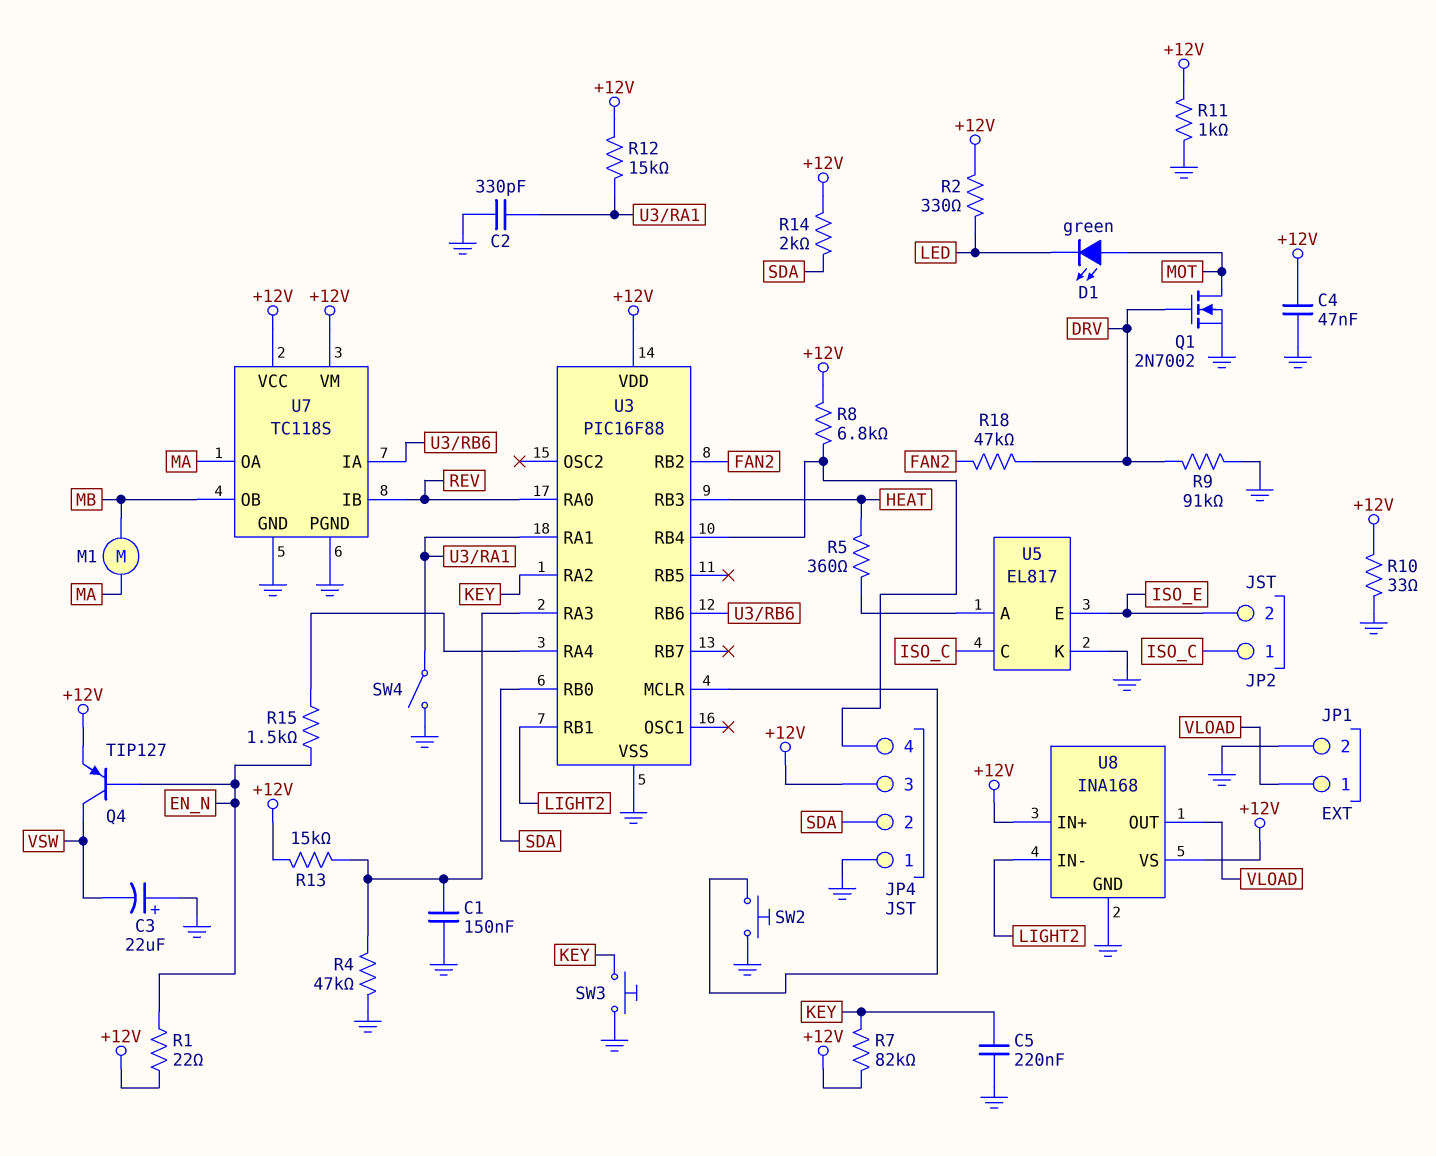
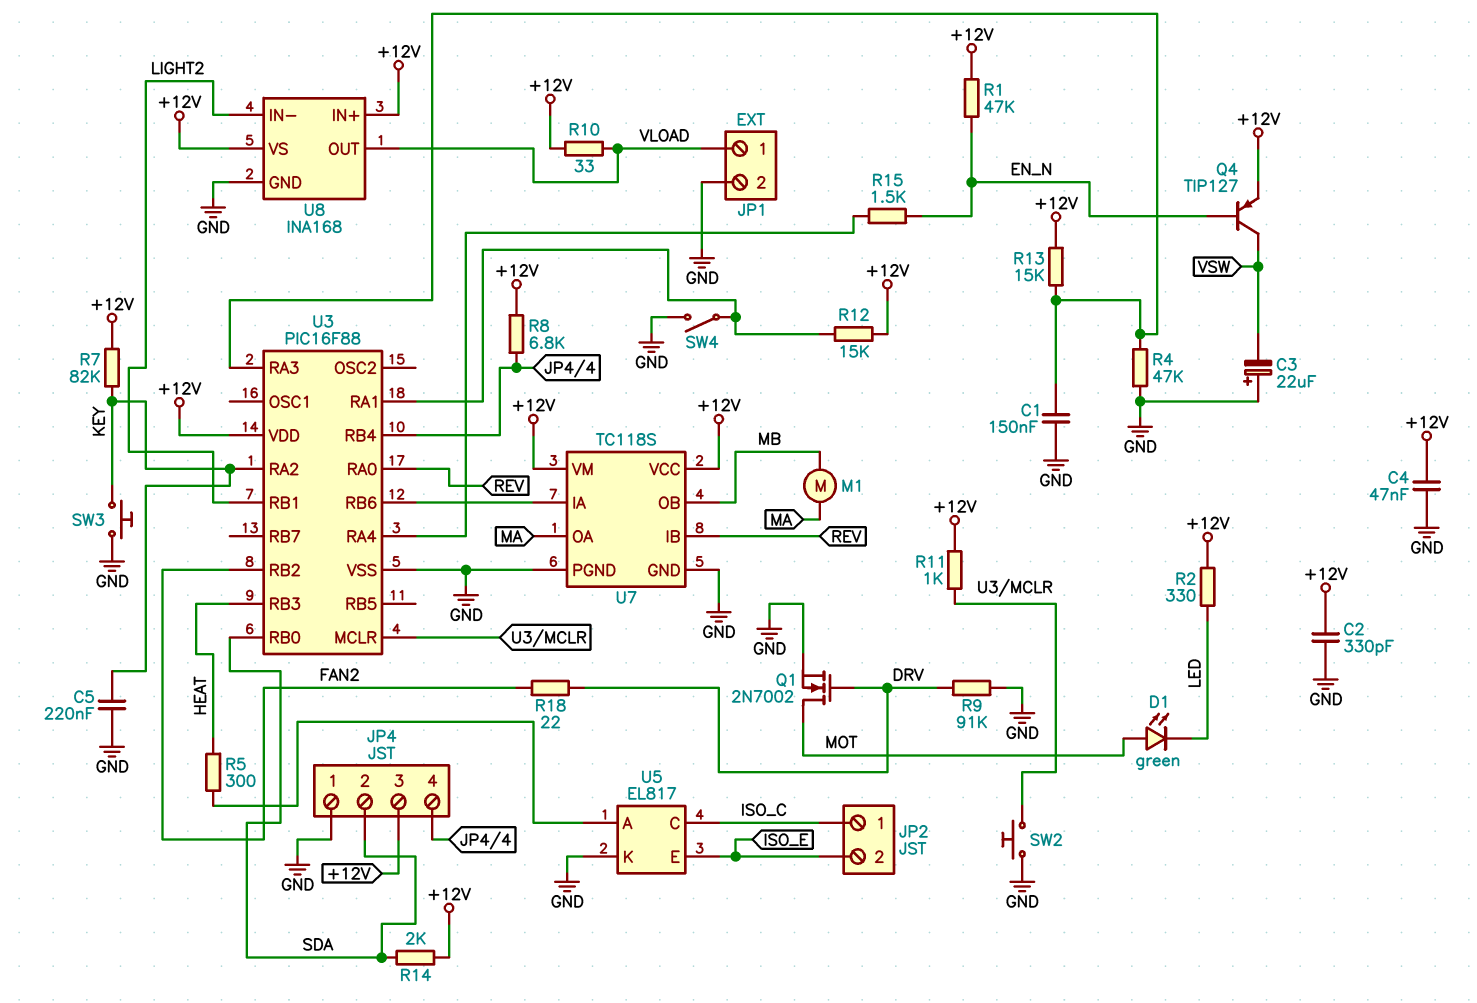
C2: 330pF (GND, U3/RA1) -> 330pF (+12V, GND)
R1: 22 (+12V, EN_N) -> 47k (+12V, EN_N)
R5: 360 (HEAT, U5/A) -> 300 (HEAT, U5/A)
R10: 33 (+12V, GND) -> 33 (+12V, VLOAD)
R11: 1k (+12V, GND) -> 1k (+12V, U3/MCLR)
R18: 47k (DRV, FAN2) -> 22 (DRV, FAN2)

